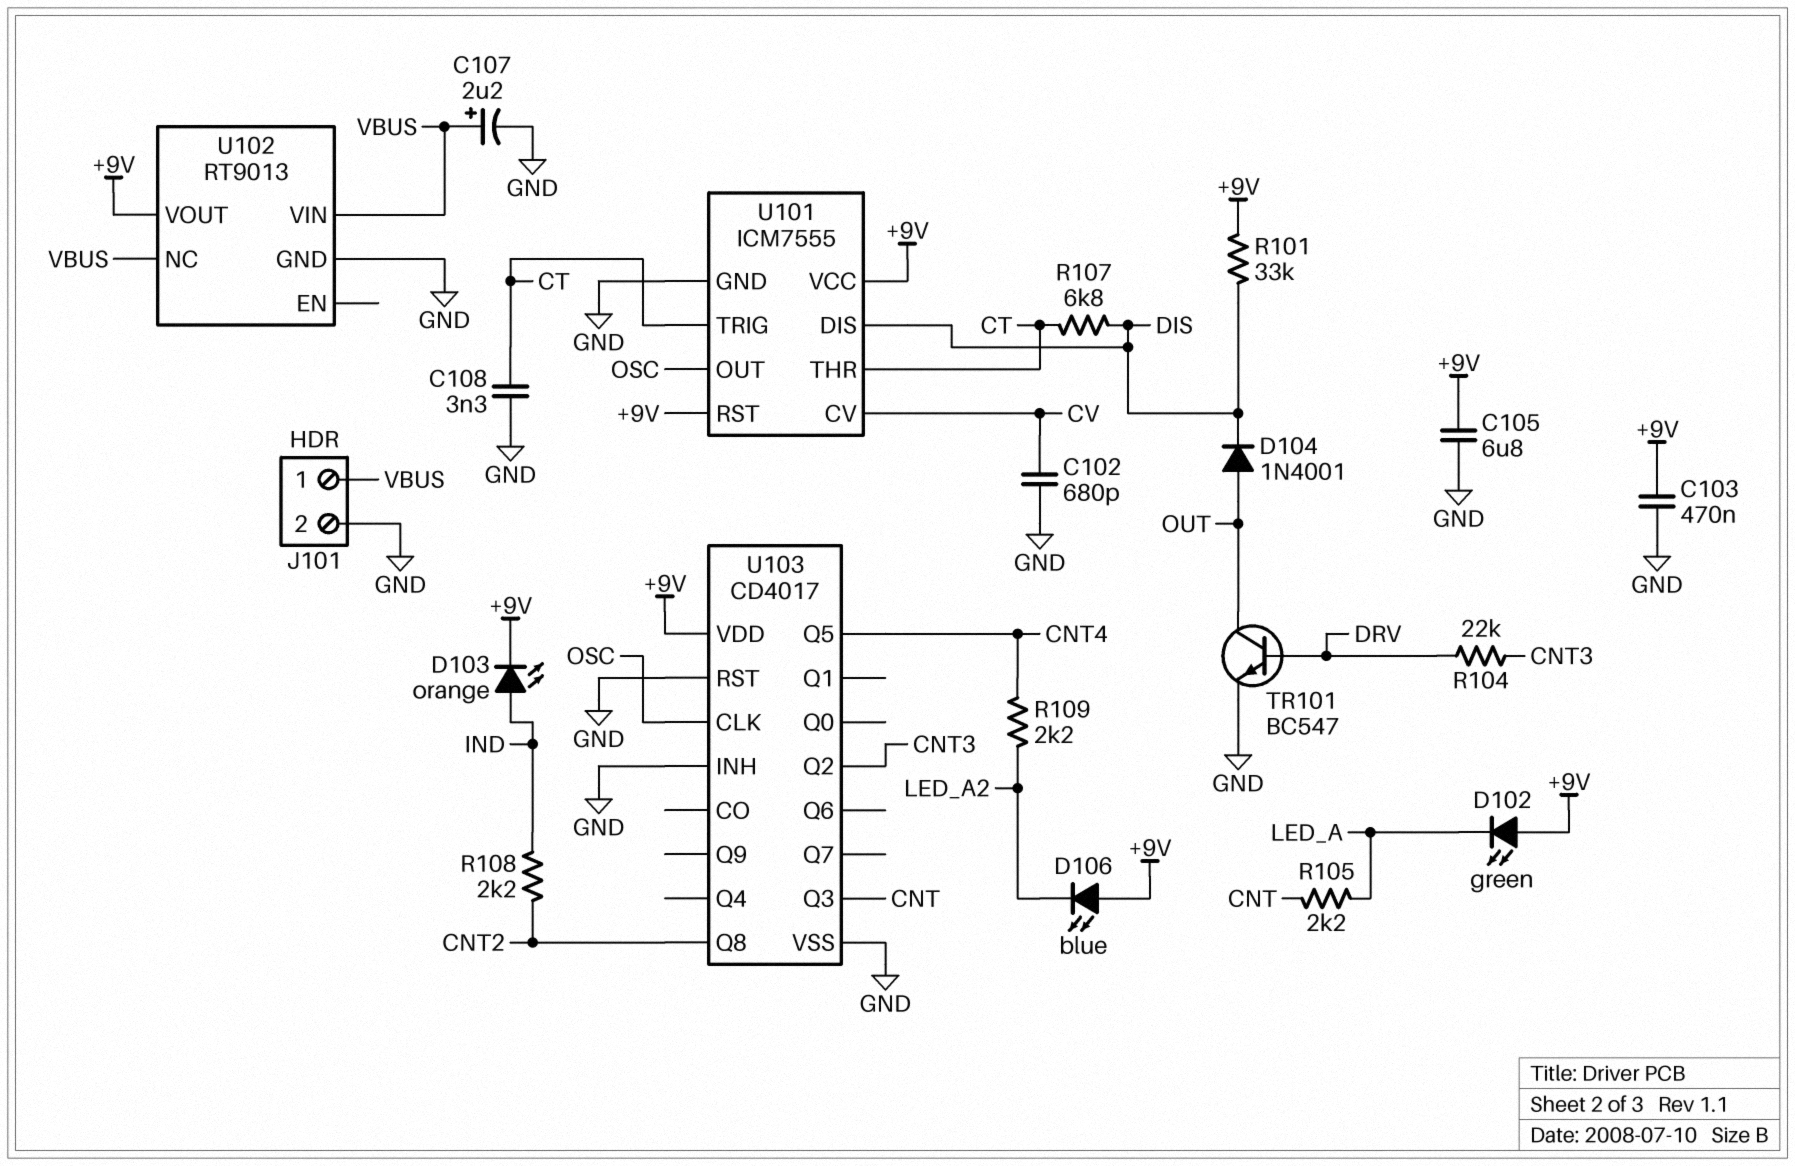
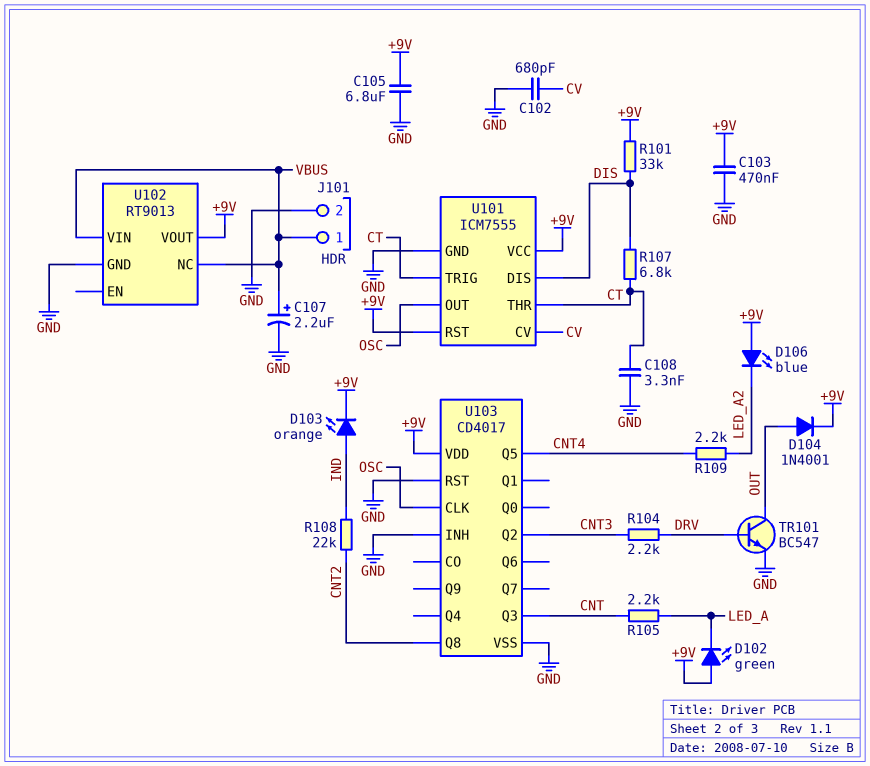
D104: diode 1N4001 (A OUT, K DIS) -> diode 1N4001 (A OUT, K +9V)
R104: 22k (CNT3, DRV) -> 2.2k (CNT3, DRV)
R108: 2.2k (CNT2, IND) -> 22k (CNT2, IND)

